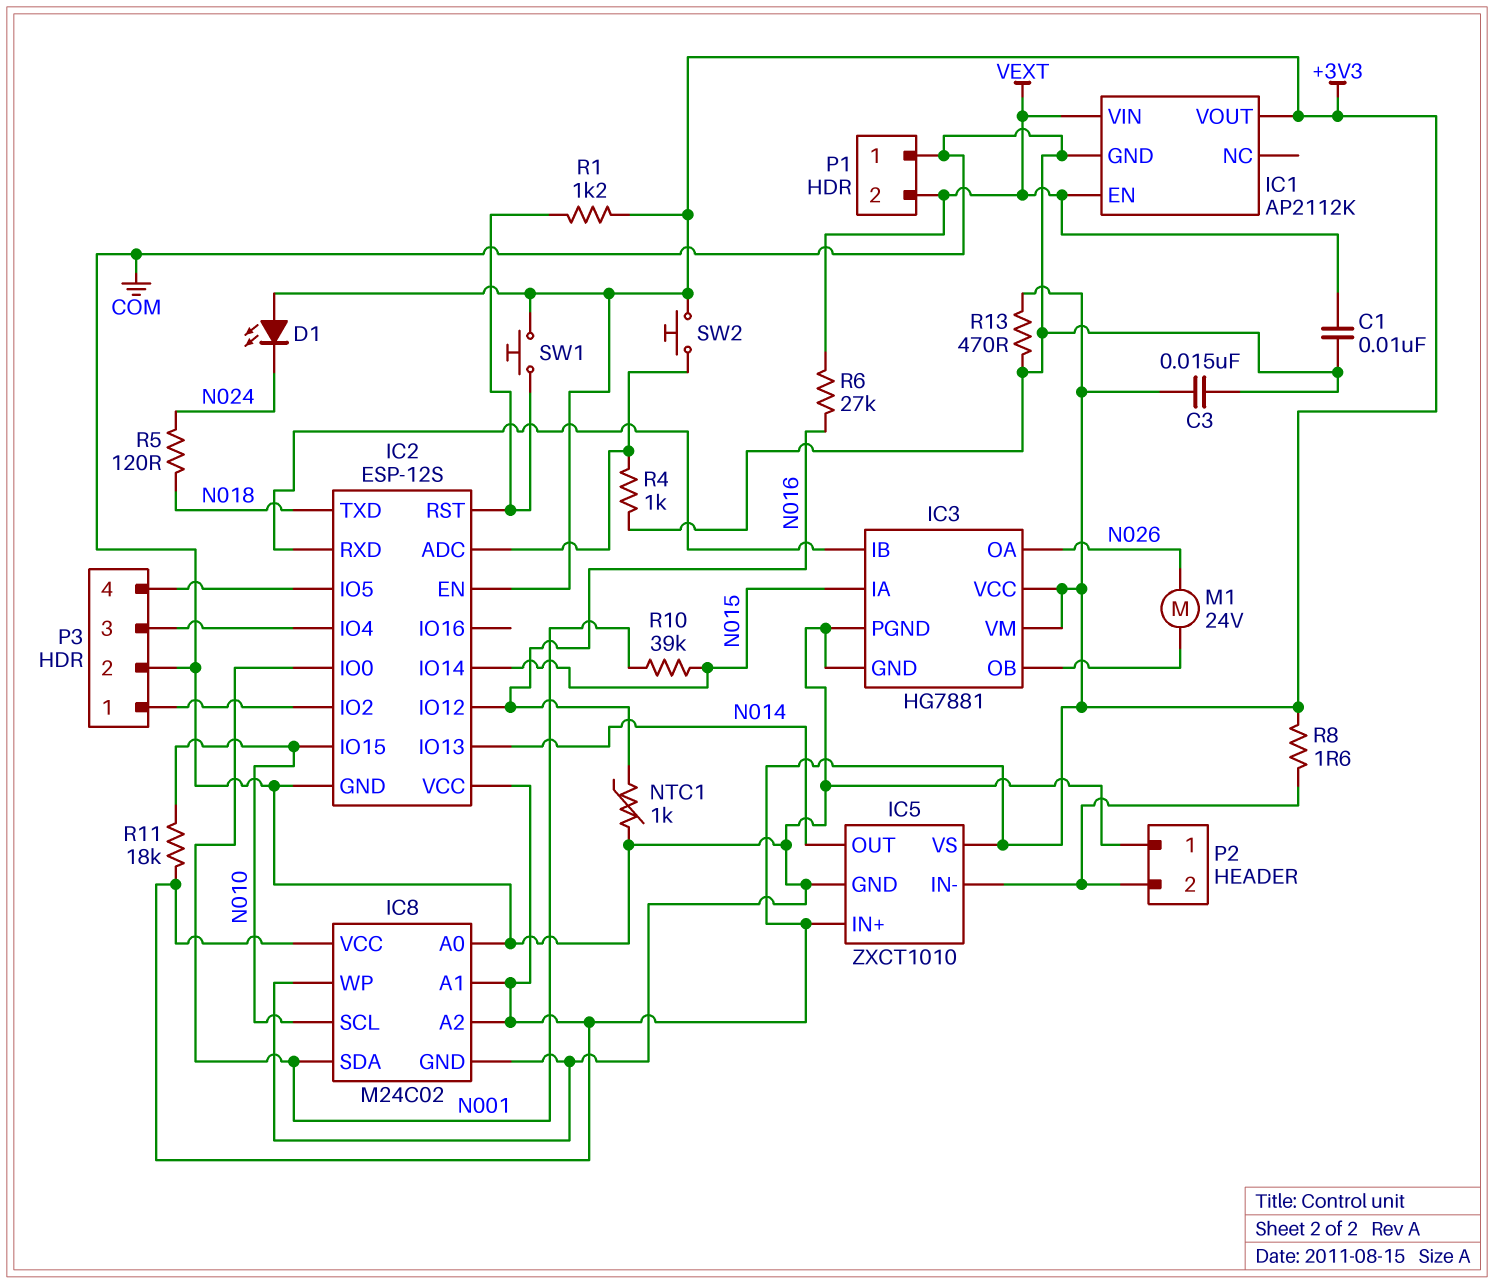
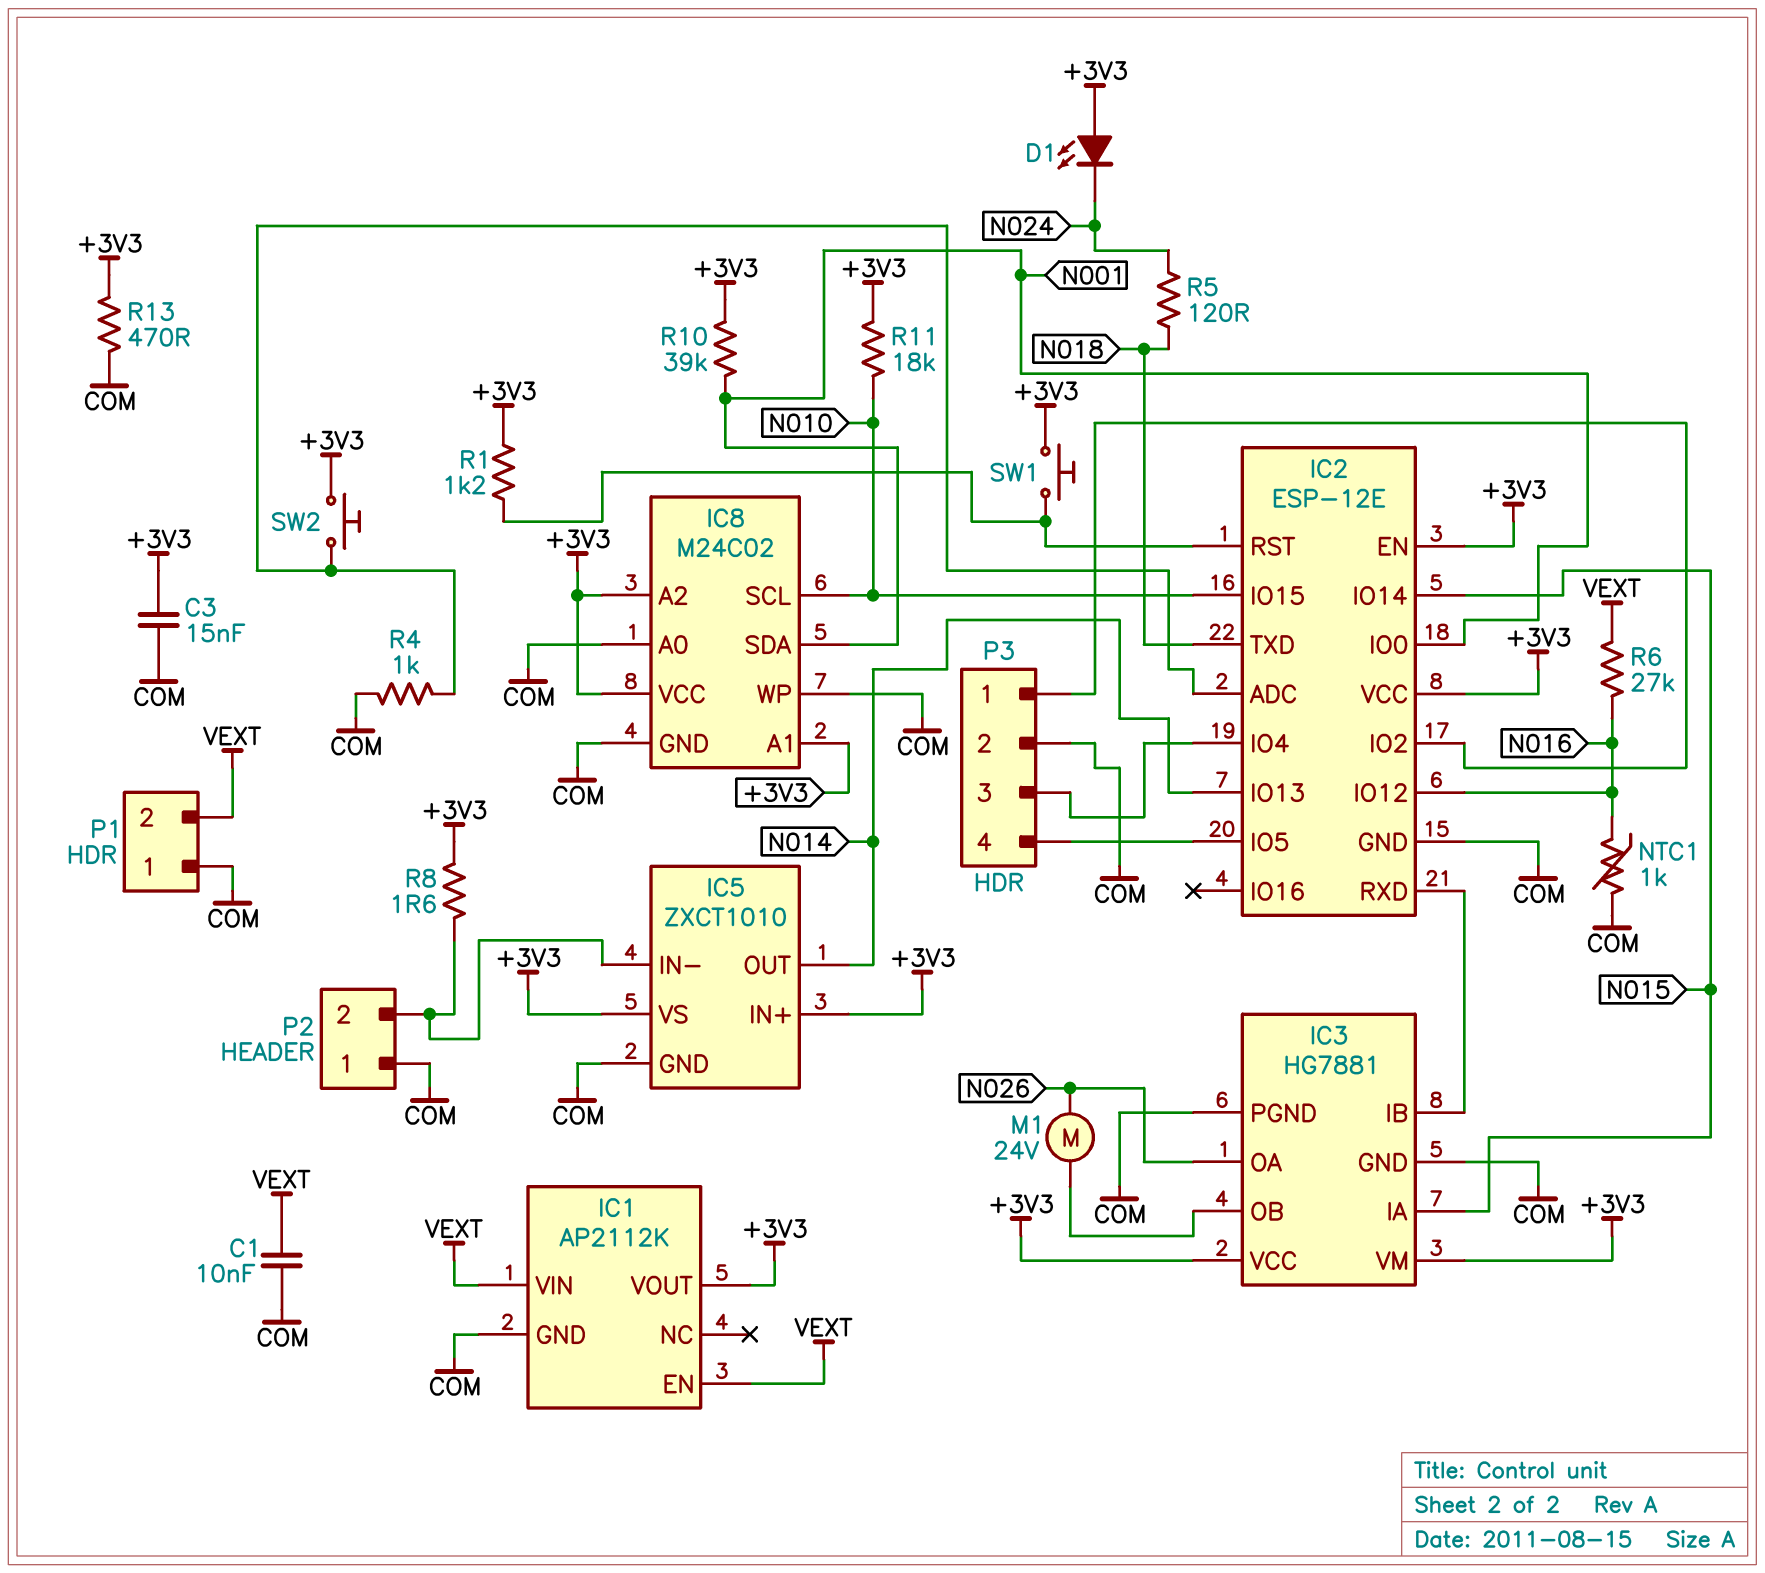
IC2: ESP-12S -> ESP-12E
R10: 39k (N001, N015) -> 39k (+3V3, N001)

